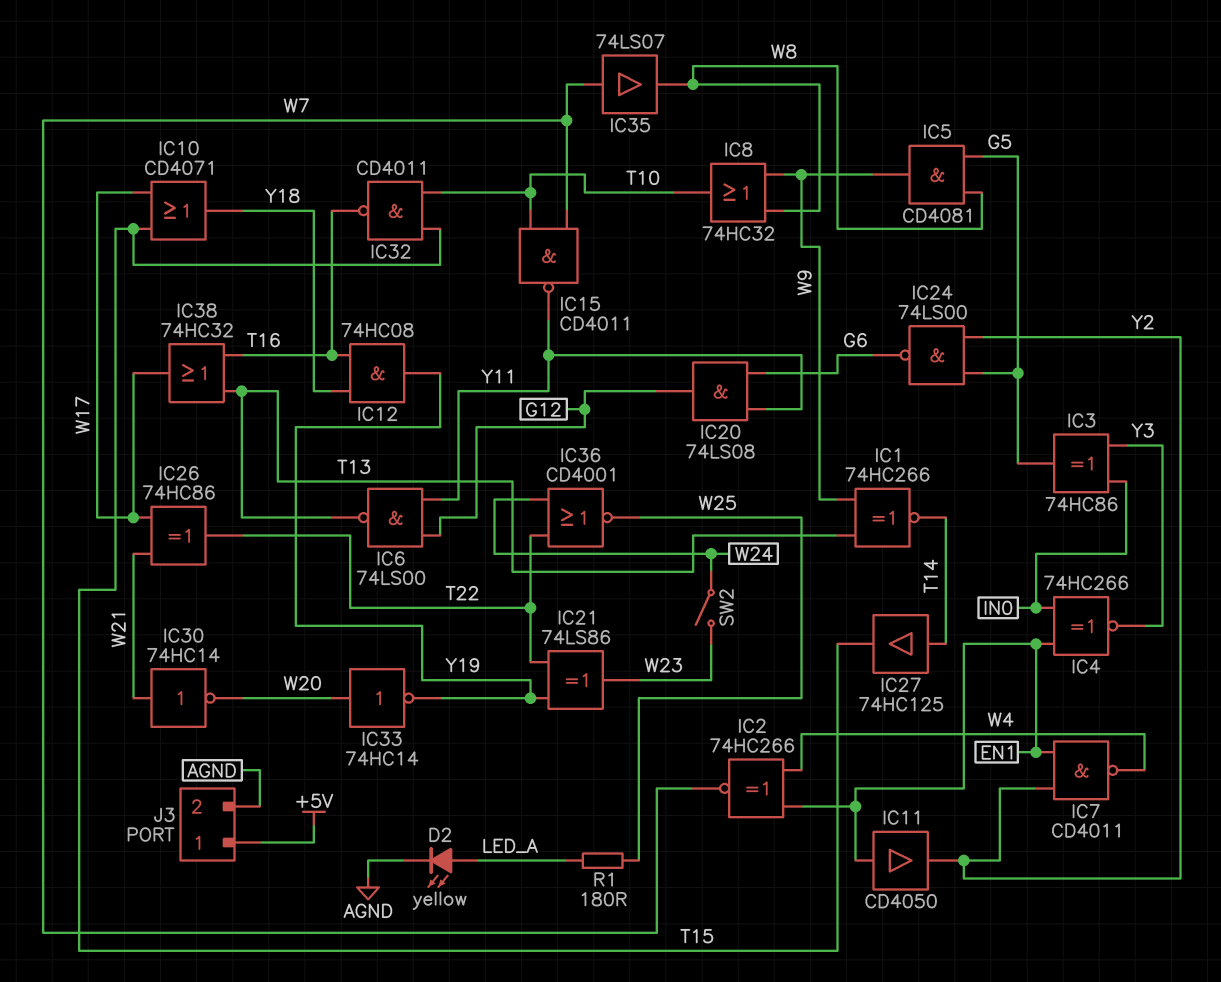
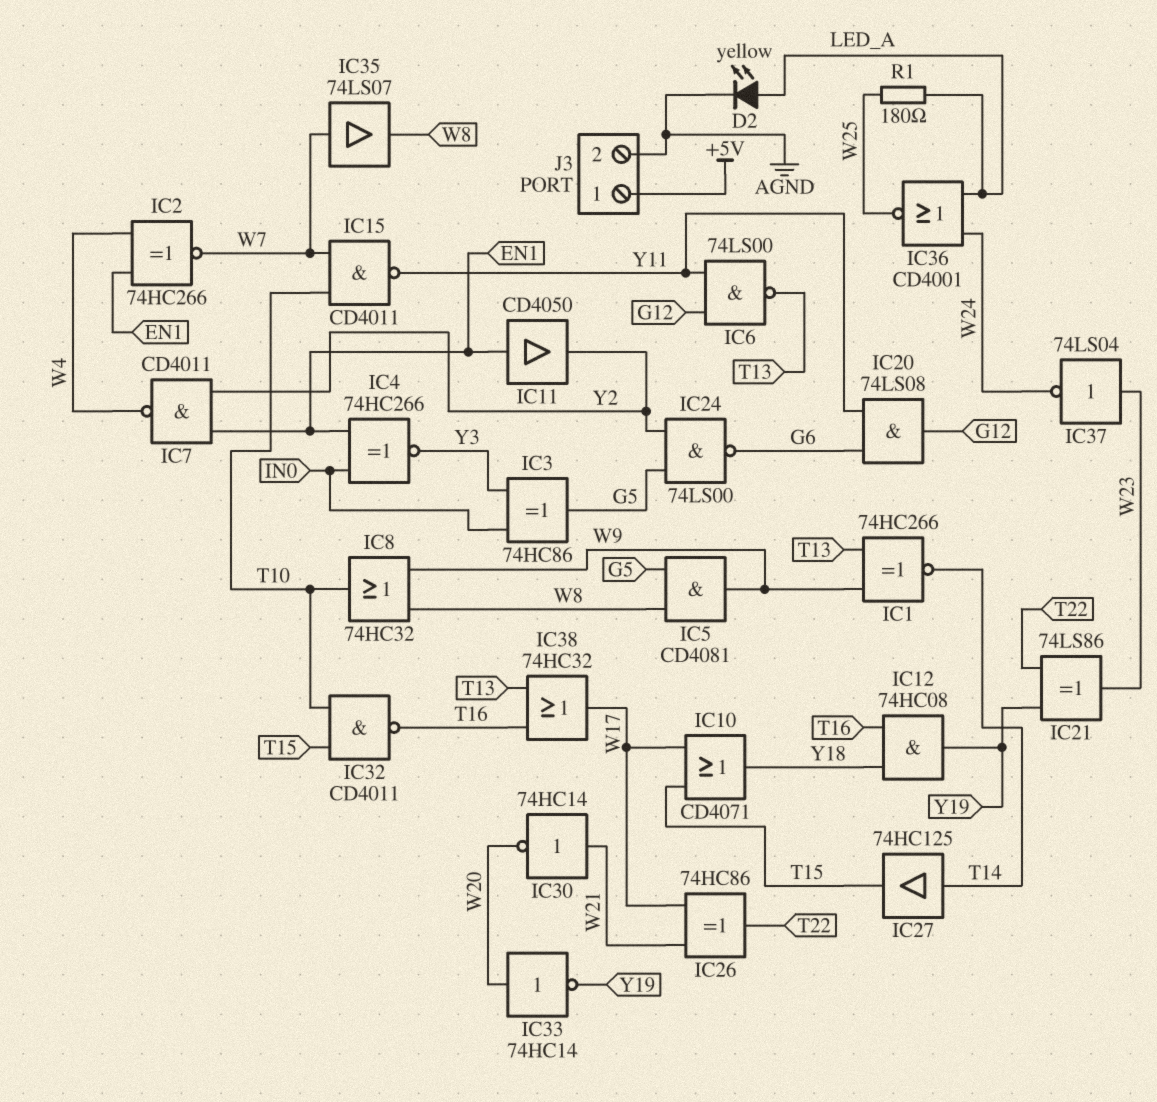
IC36: NOR CD4001 (in T22, in W24, out W25) -> NOR CD4001 (in LED_A, in W24, out W25)
IC37: none -> NOT 74LS04 (in W23, out W24)
SW2: switch (W23, W24) -> none

